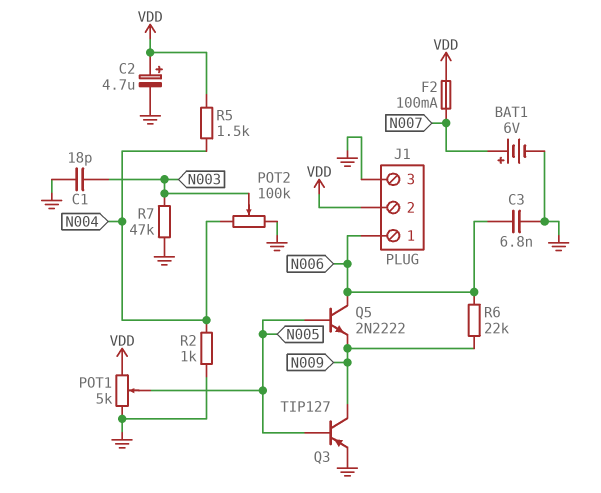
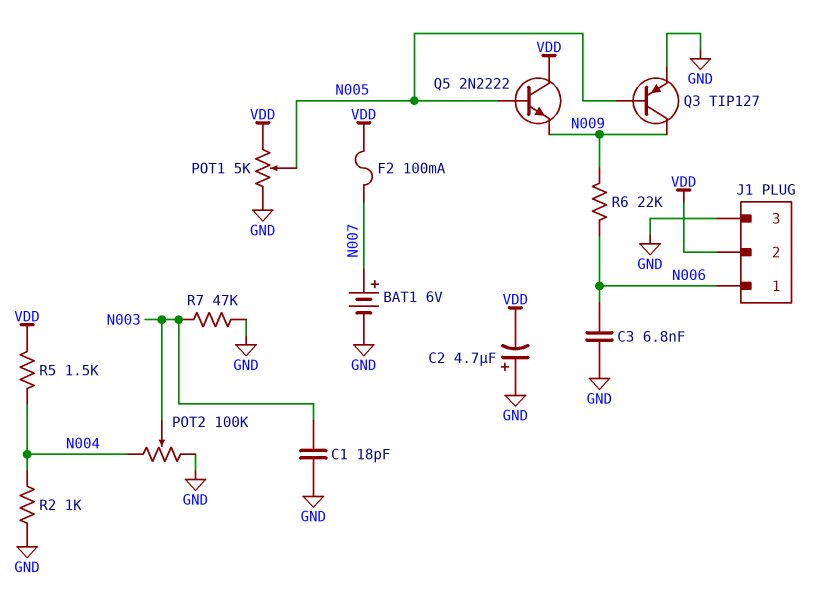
C2: 4.7uF (plus VDD, minus GND) -> 4.7uF (plus GND, minus VDD)
Q5: NPN 2N2222 (B N005, C N006, E N009) -> NPN 2N2222 (B N005, C VDD, E N009)

